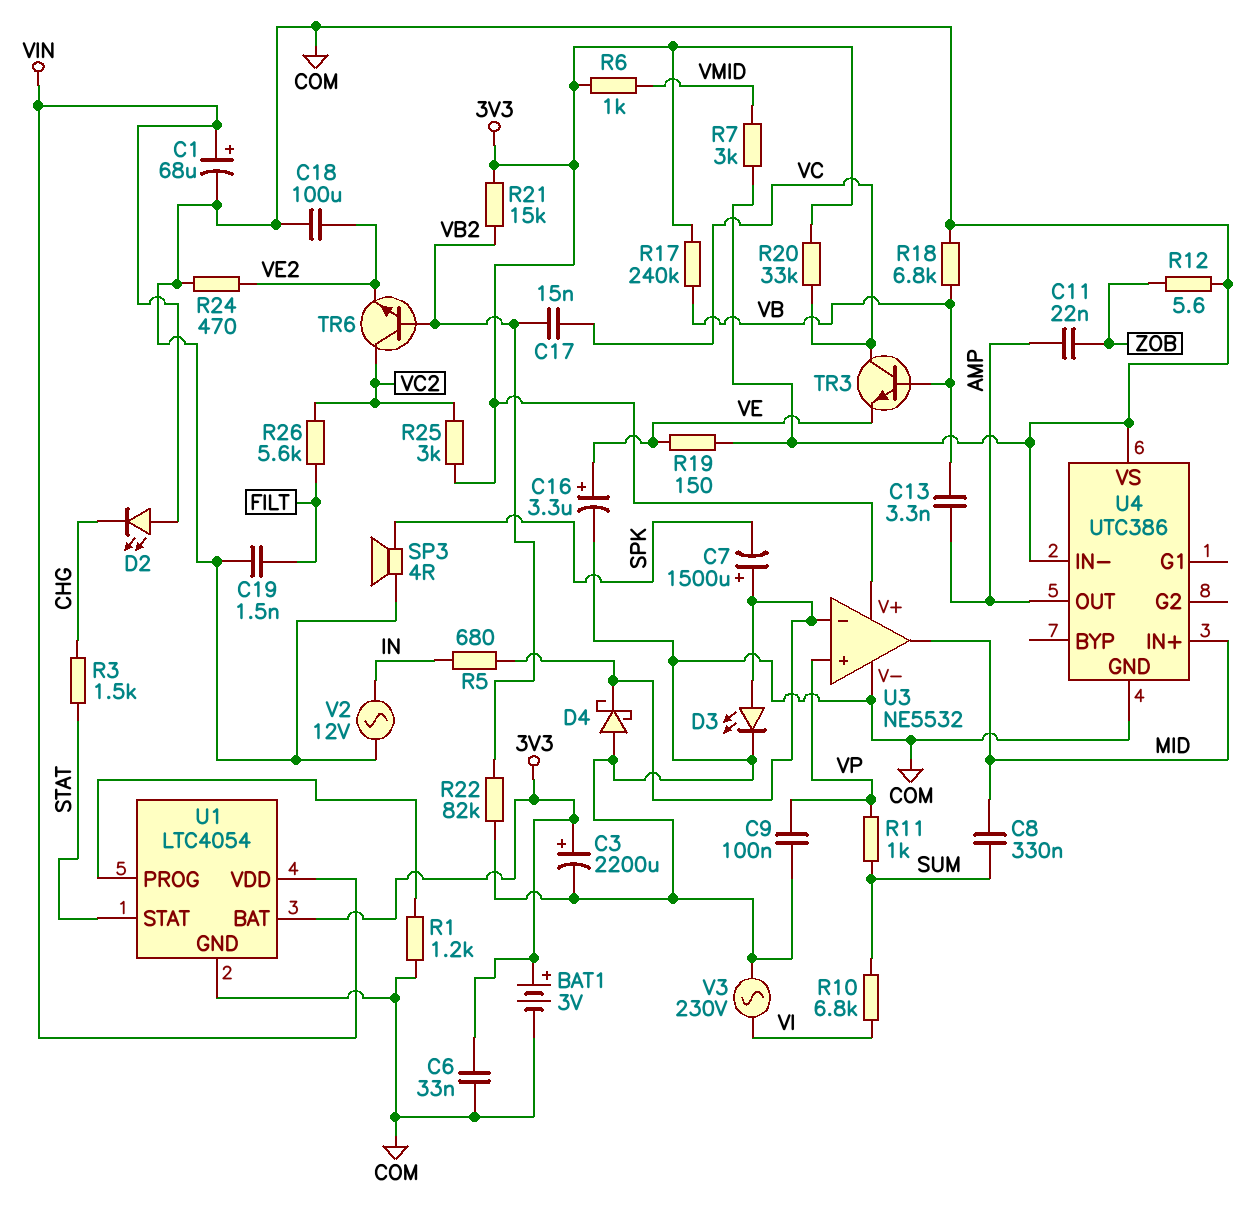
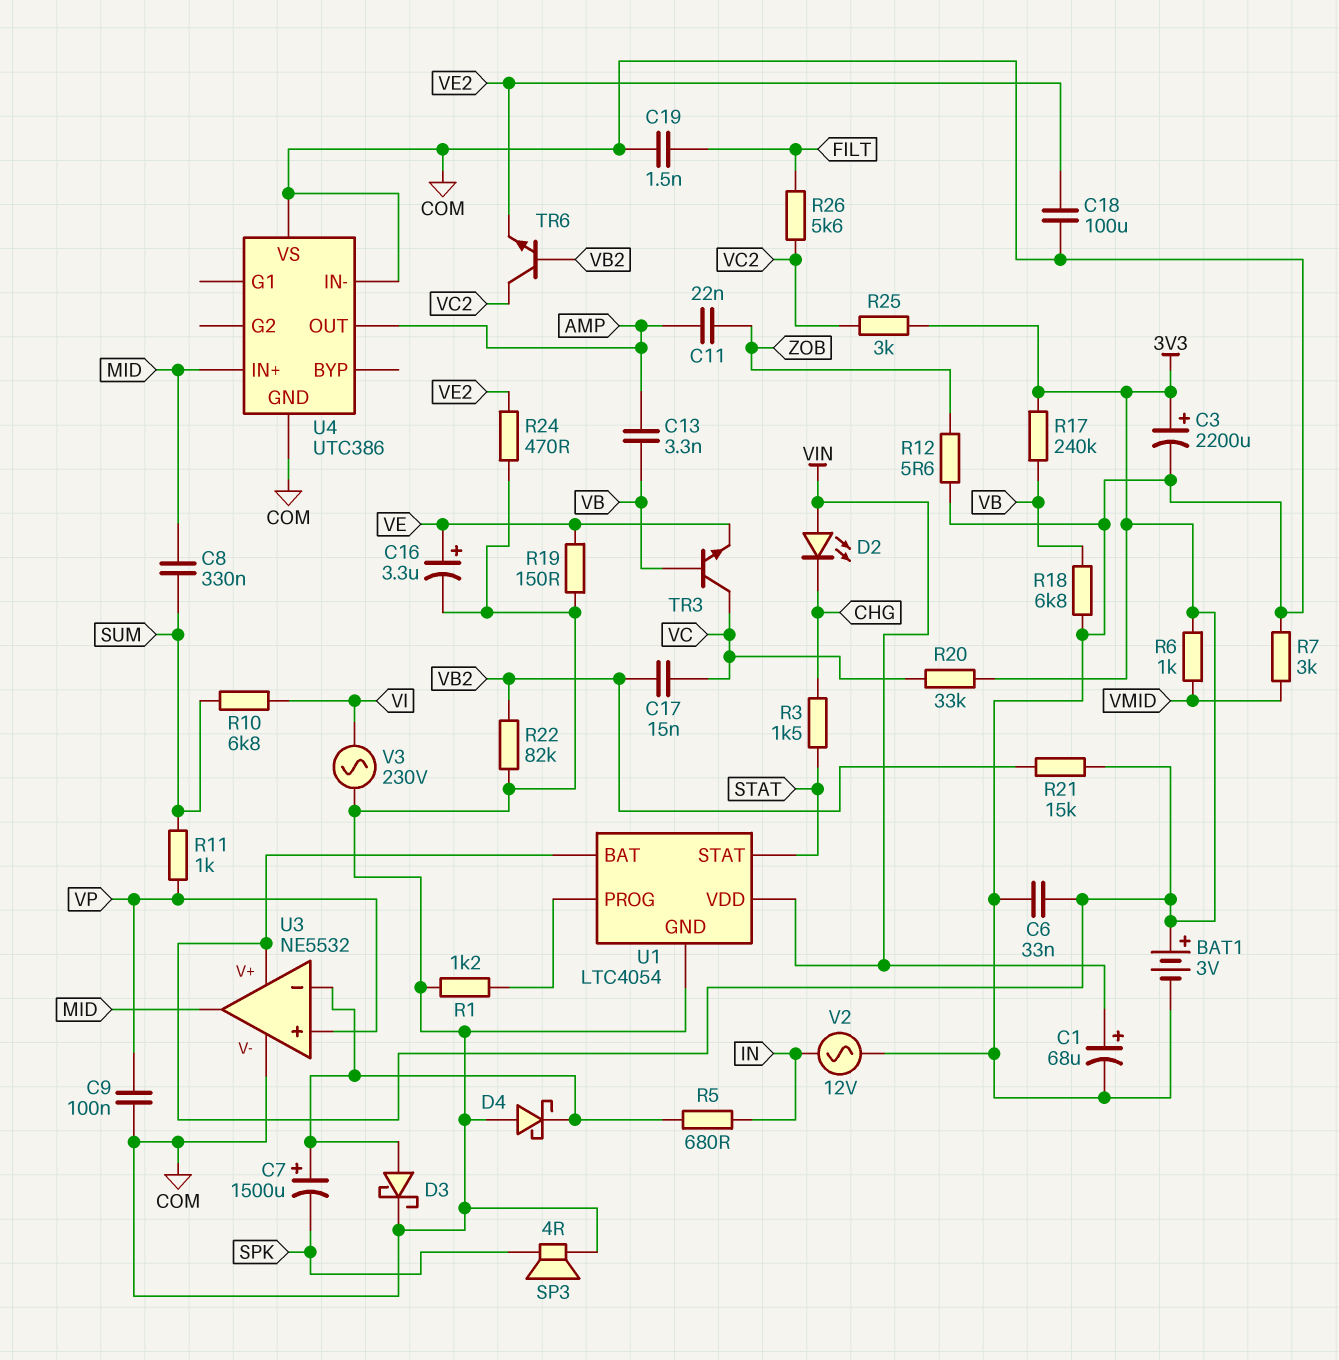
D3: LED (A U3/in-, K COM) -> schottky (A U3/in-, K COM)

